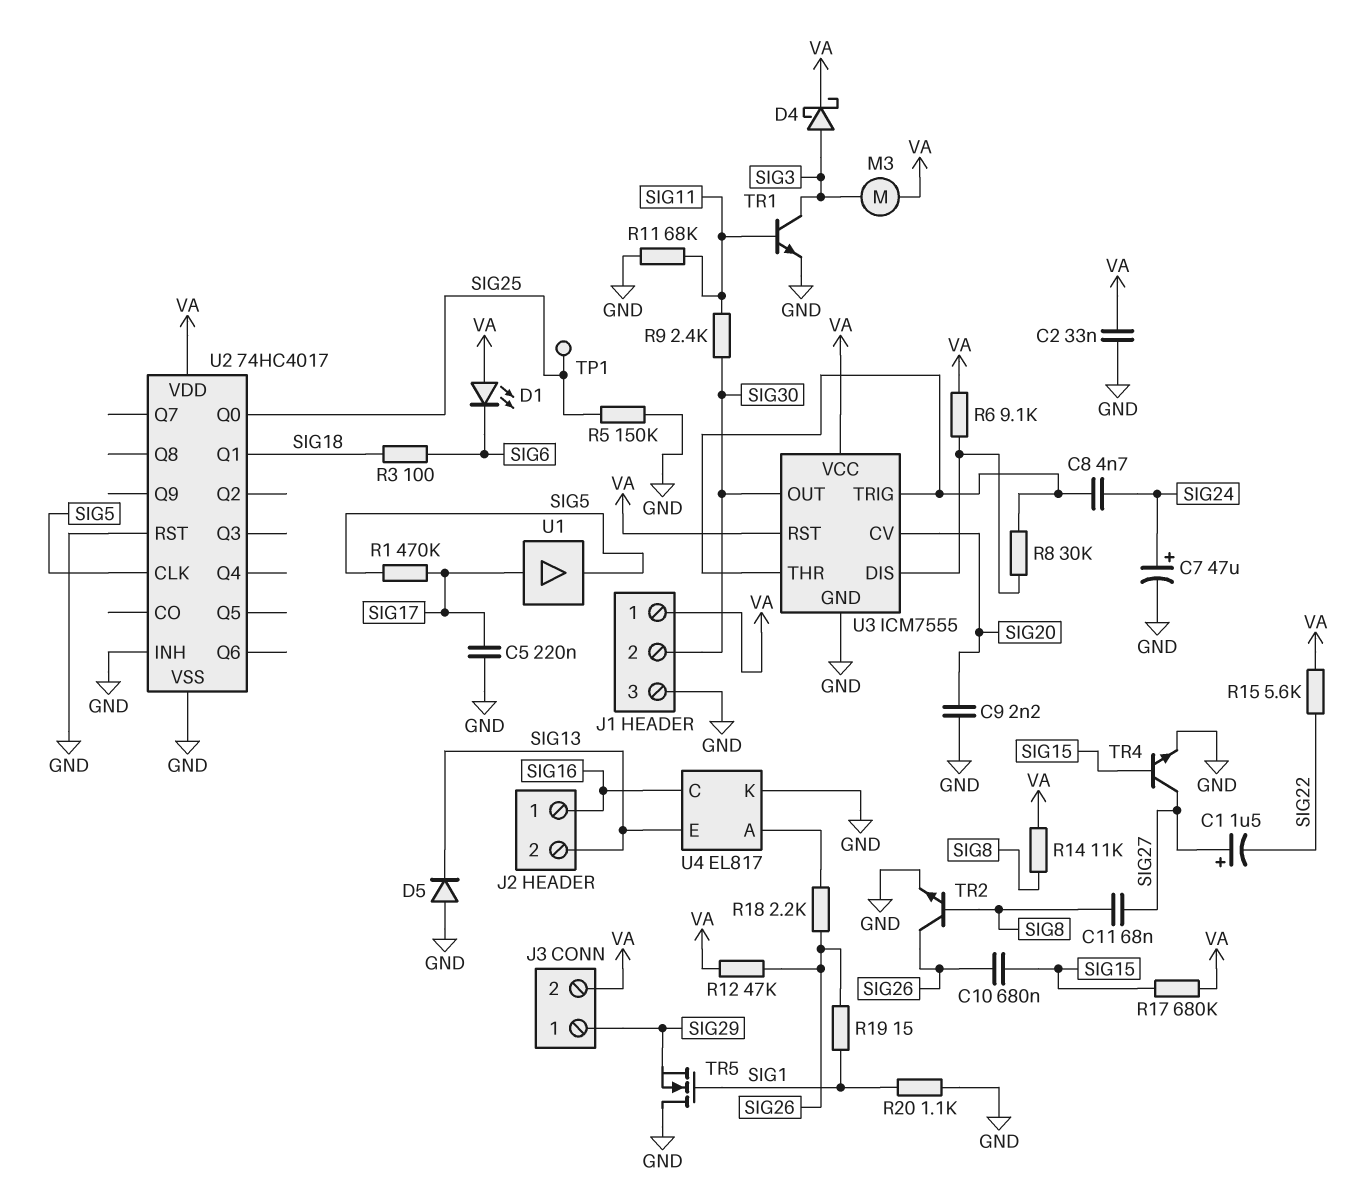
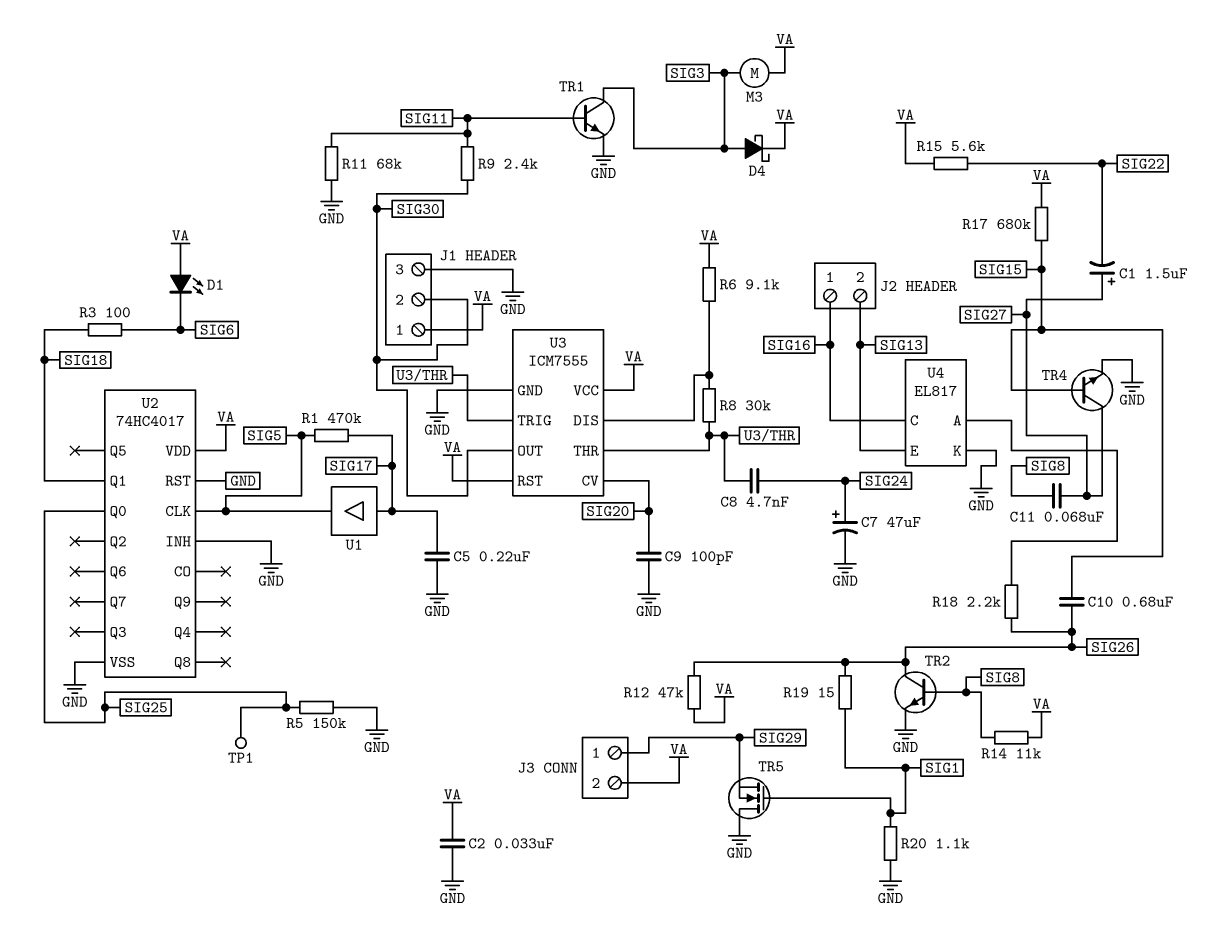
C9: 2.2nF (GND, SIG20) -> 100pF (GND, SIG20)
D5: diode (A GND, K SIG13) -> none

